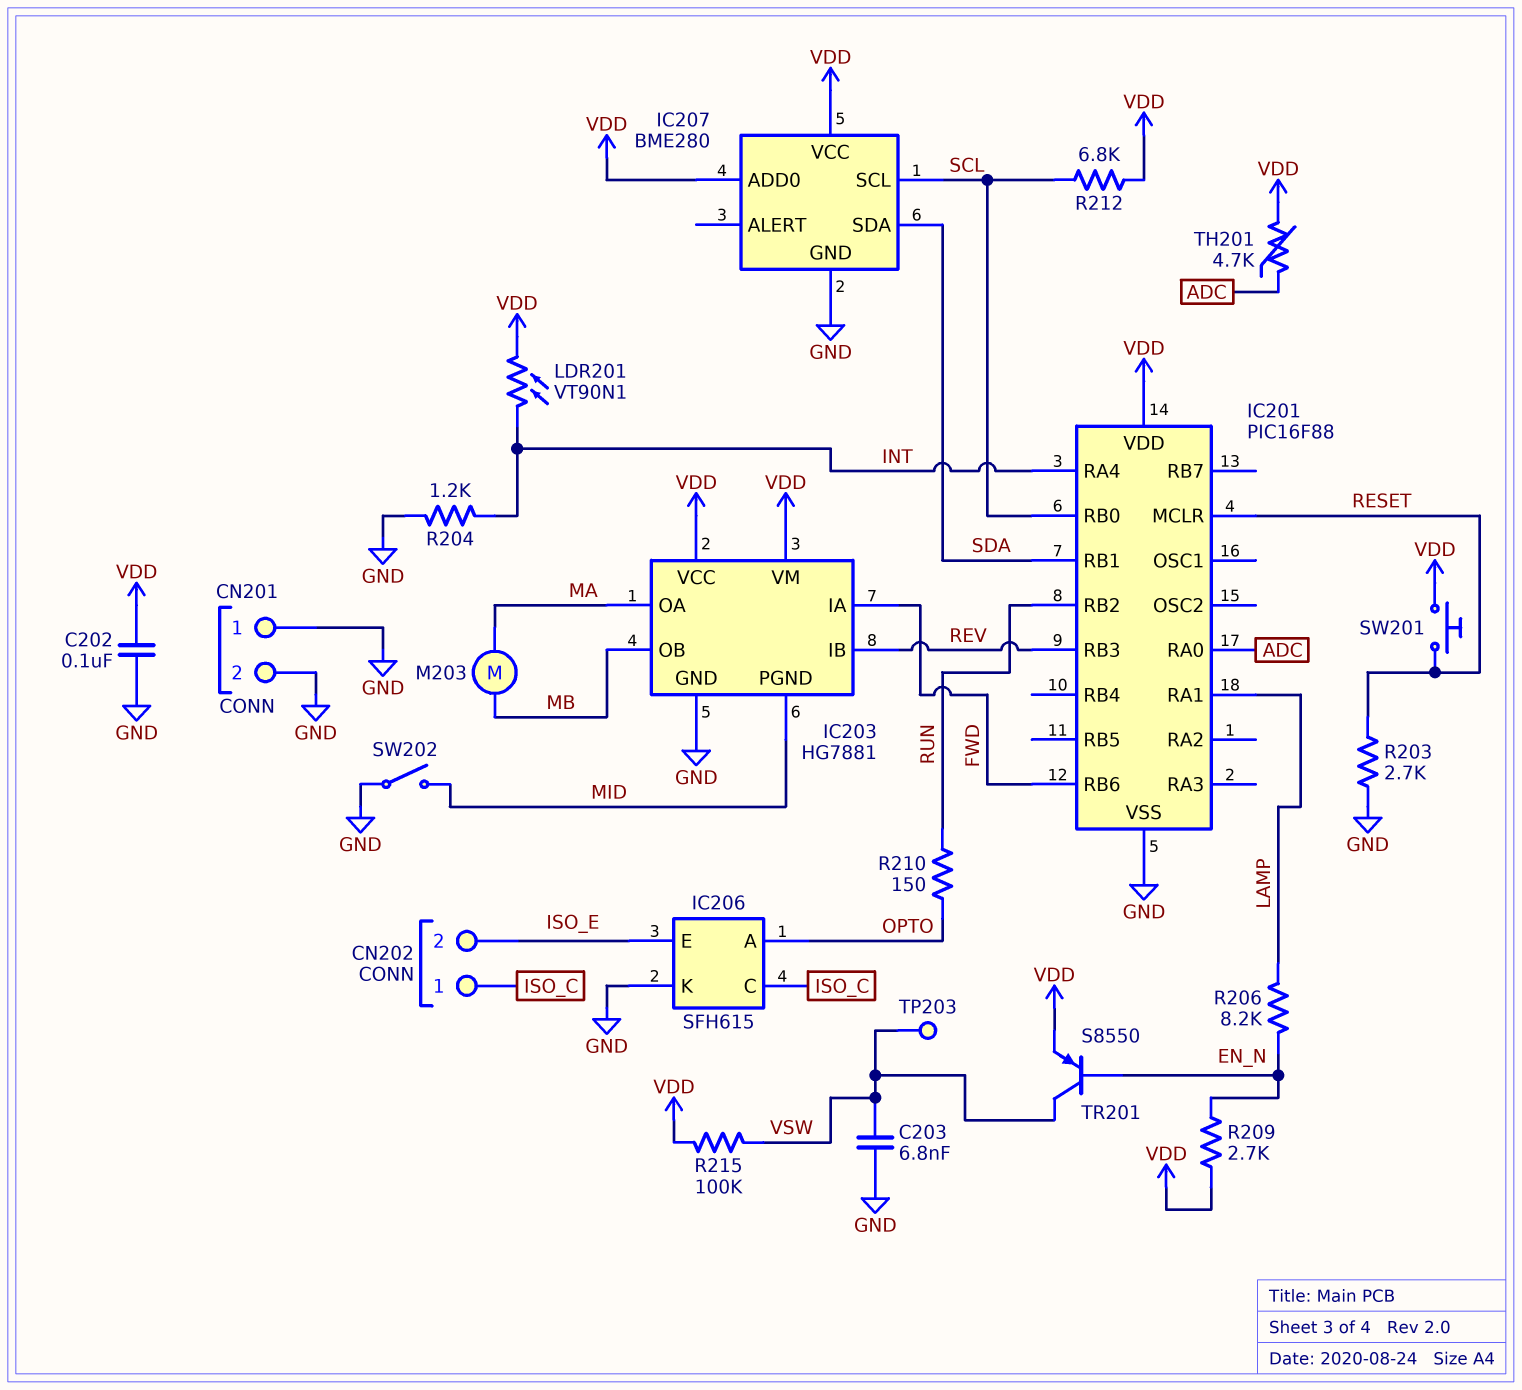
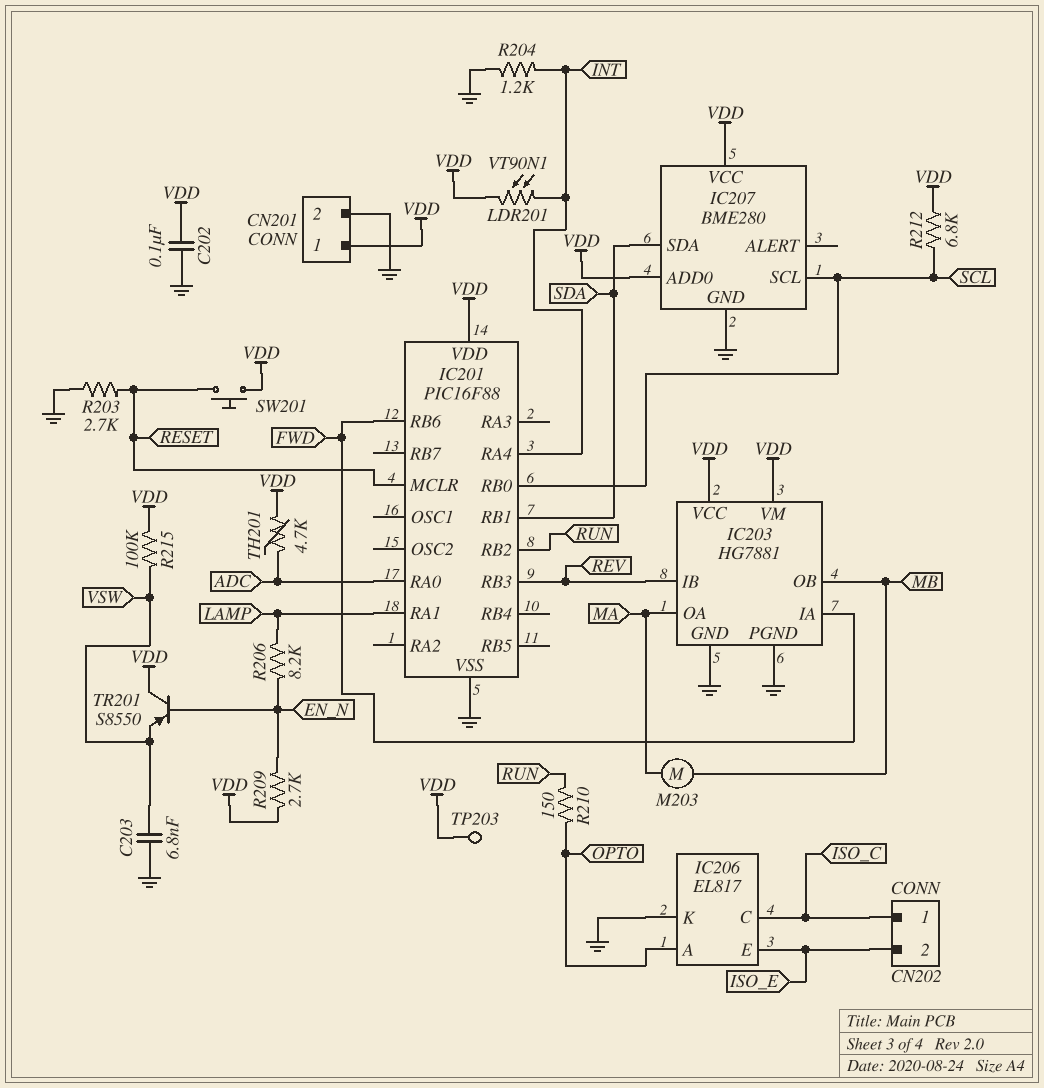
CN201 pin 1: GND -> VDD
IC203 pin PGND: MID -> GND
IC206: SFH615 -> EL817
SW202: switch (GND, MID) -> none
TP203: test point (VSW) -> test point (VDD)
TR201: PNP S8550 (B EN_N, C VSW, E VDD) -> PNP S8550 (B EN_N, C VDD, E VSW)

